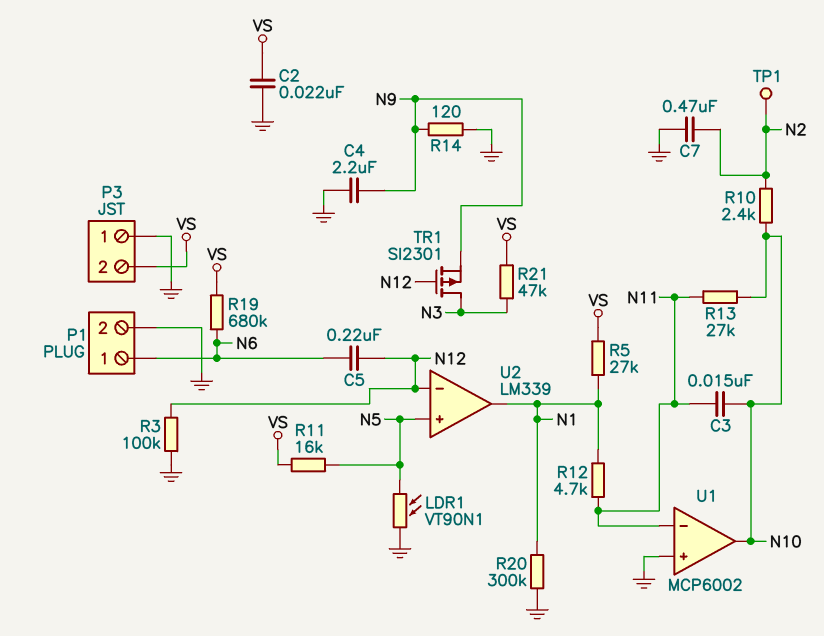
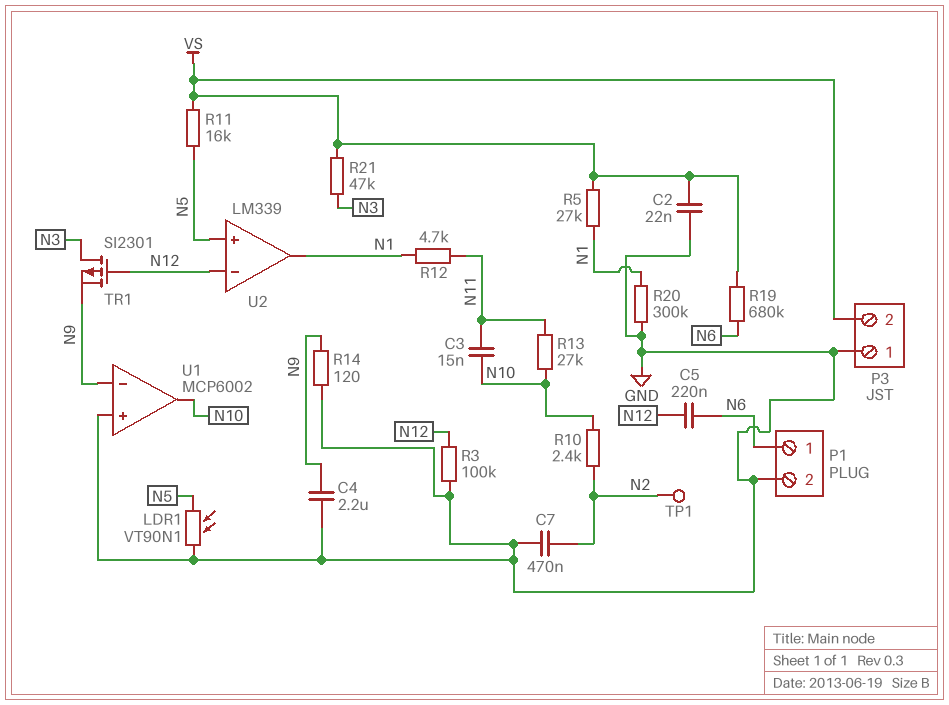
U1 pin in-: N11 -> N9

